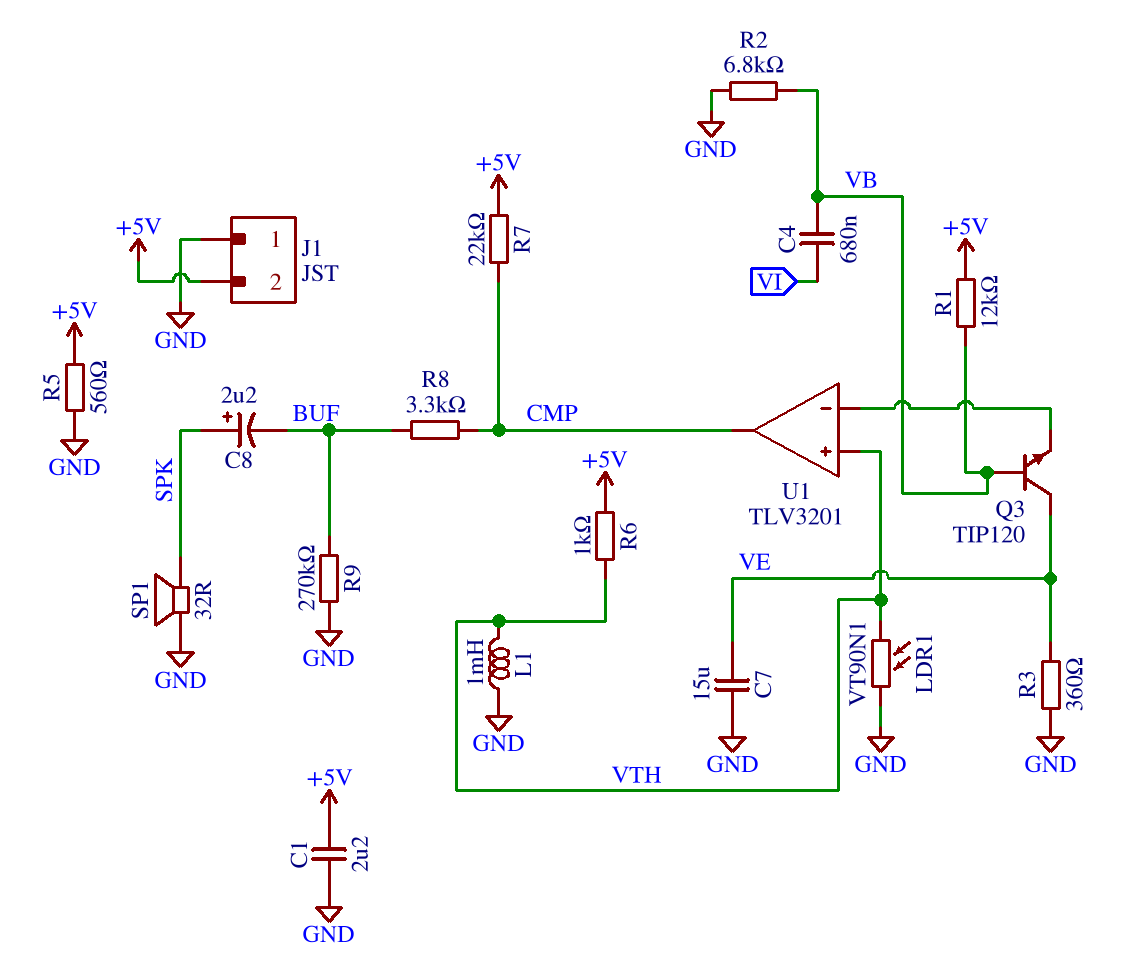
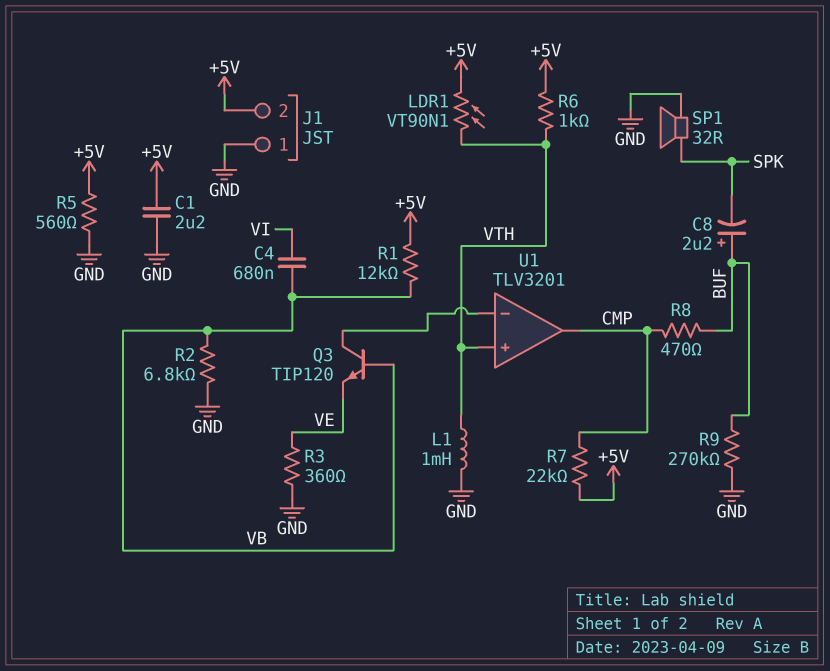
C7: 15uF (GND, VE) -> none
C8: 2.2uF (plus SPK, minus BUF) -> 2.2uF (plus BUF, minus SPK)
LDR1: VT90N1 (GND, VTH) -> VT90N1 (+5V, VTH)
Q3: NPN TIP120 (B VB, C VE, E U1/in-) -> NPN TIP120 (B VB, C U1/in-, E VE)
R8: 3.3k (BUF, CMP) -> 470 (BUF, CMP)

